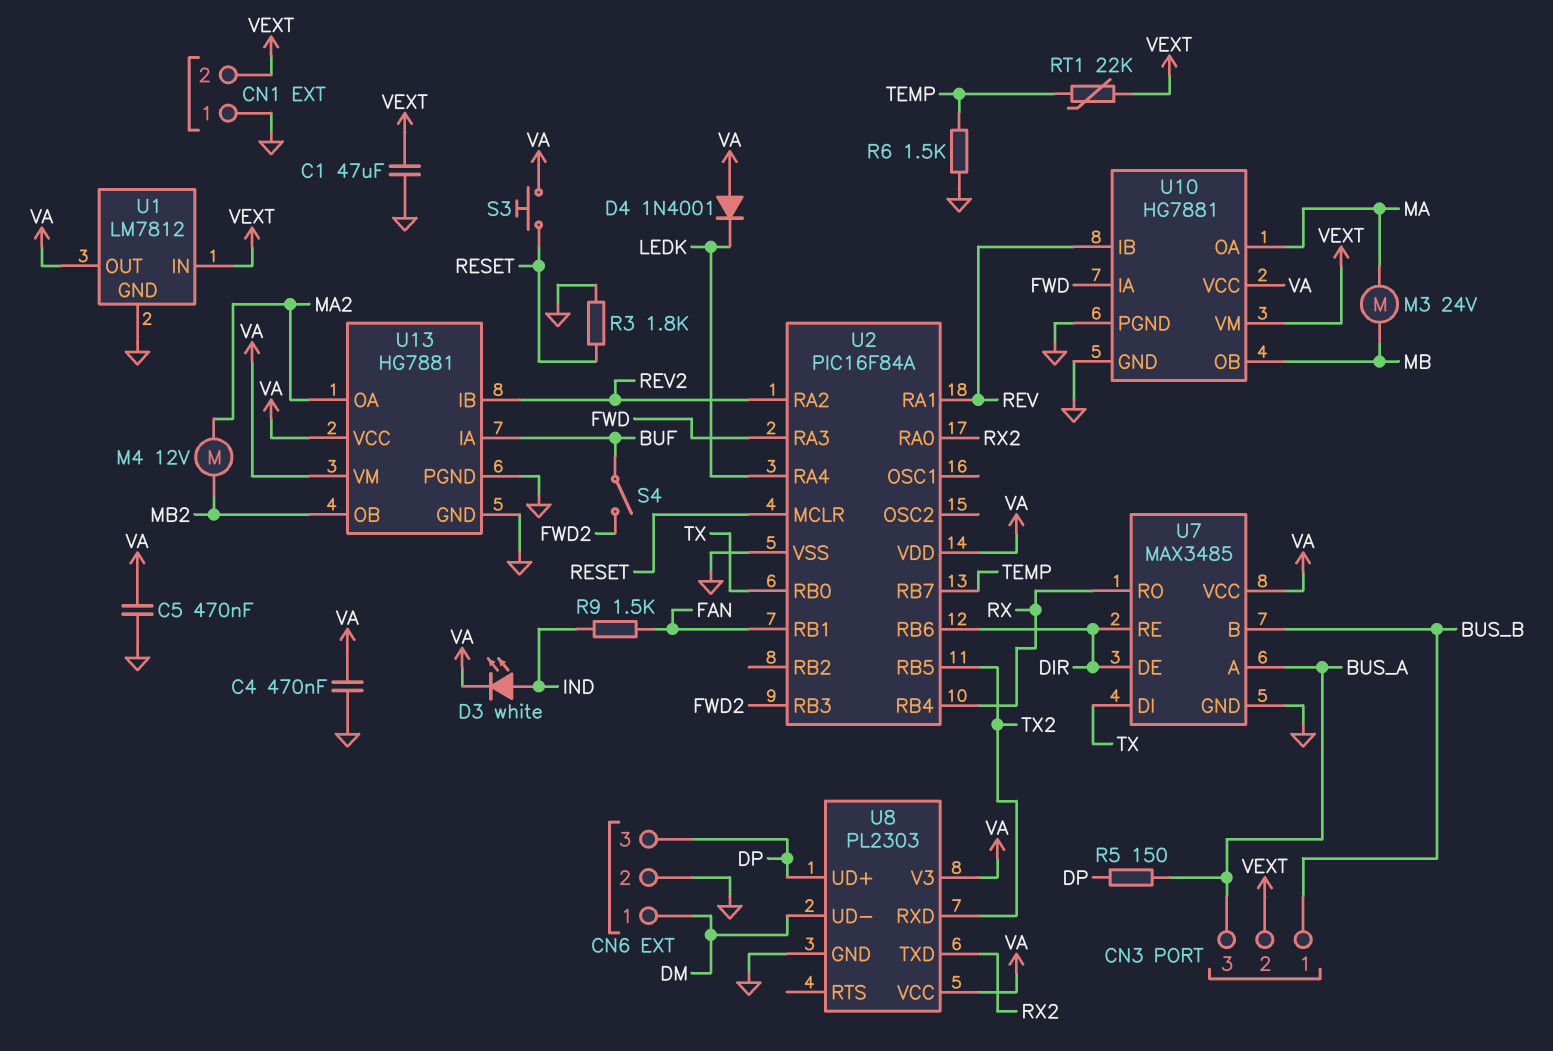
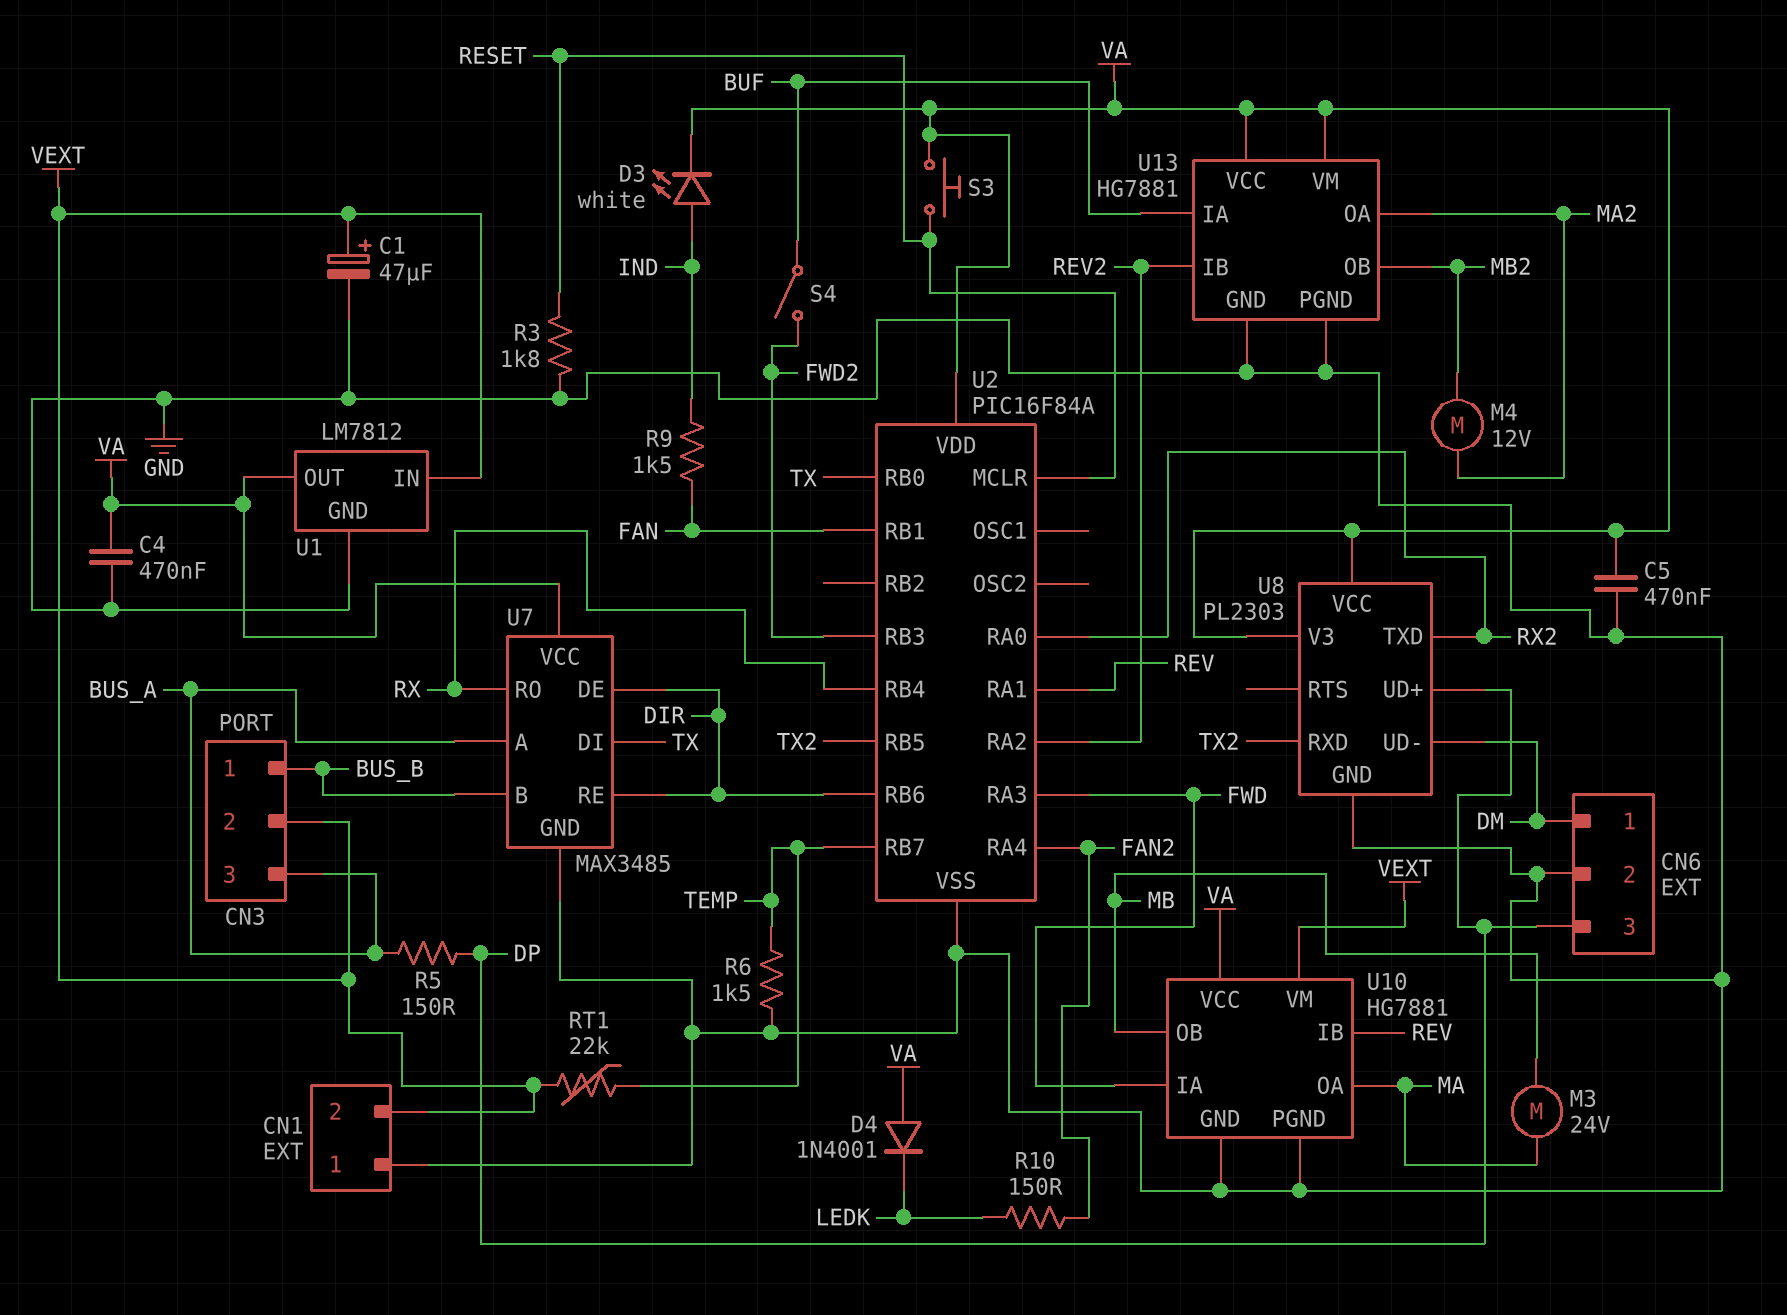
C1: 47uF (GND, VEXT) -> 47uF (plus VEXT, minus GND)
R10: none -> 150 (FAN2, LEDK)
U2 pin RA4: LEDK -> FAN2

